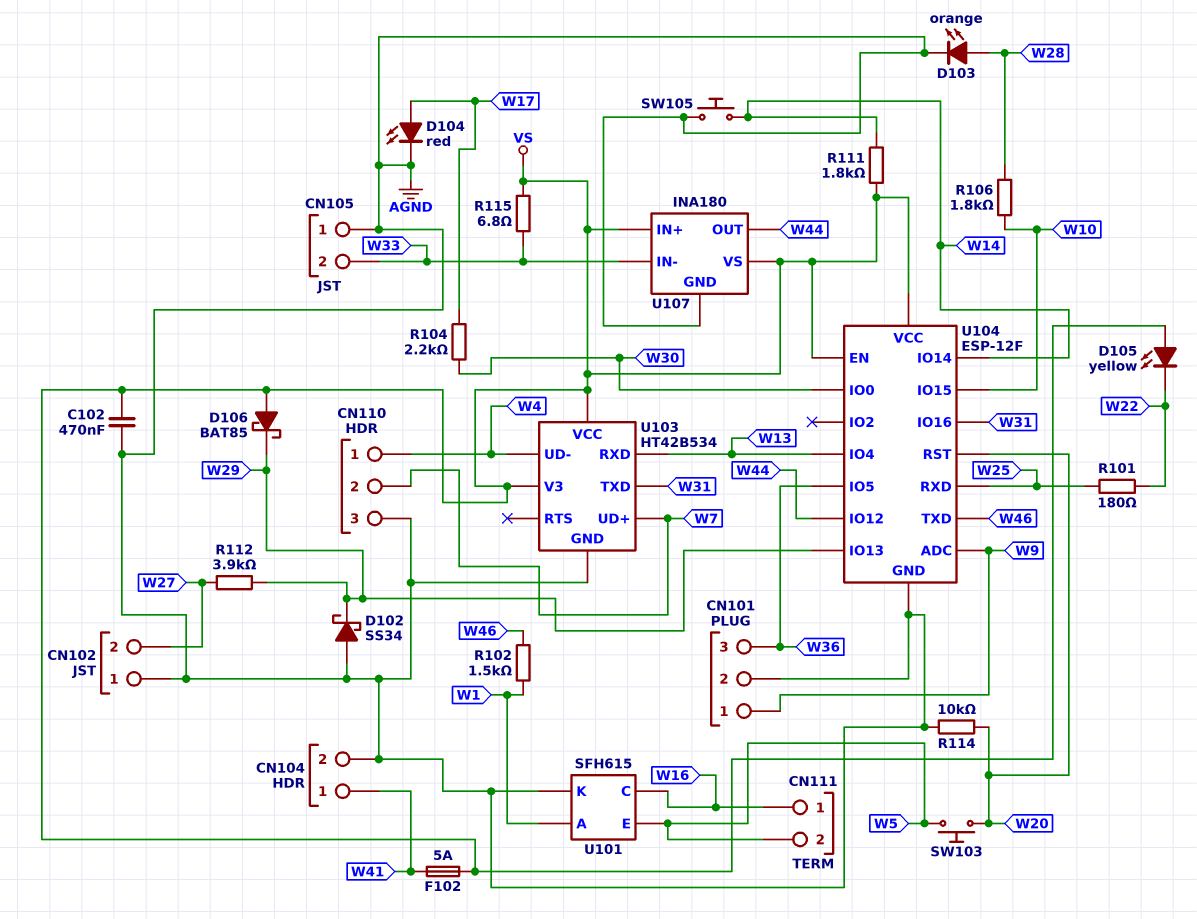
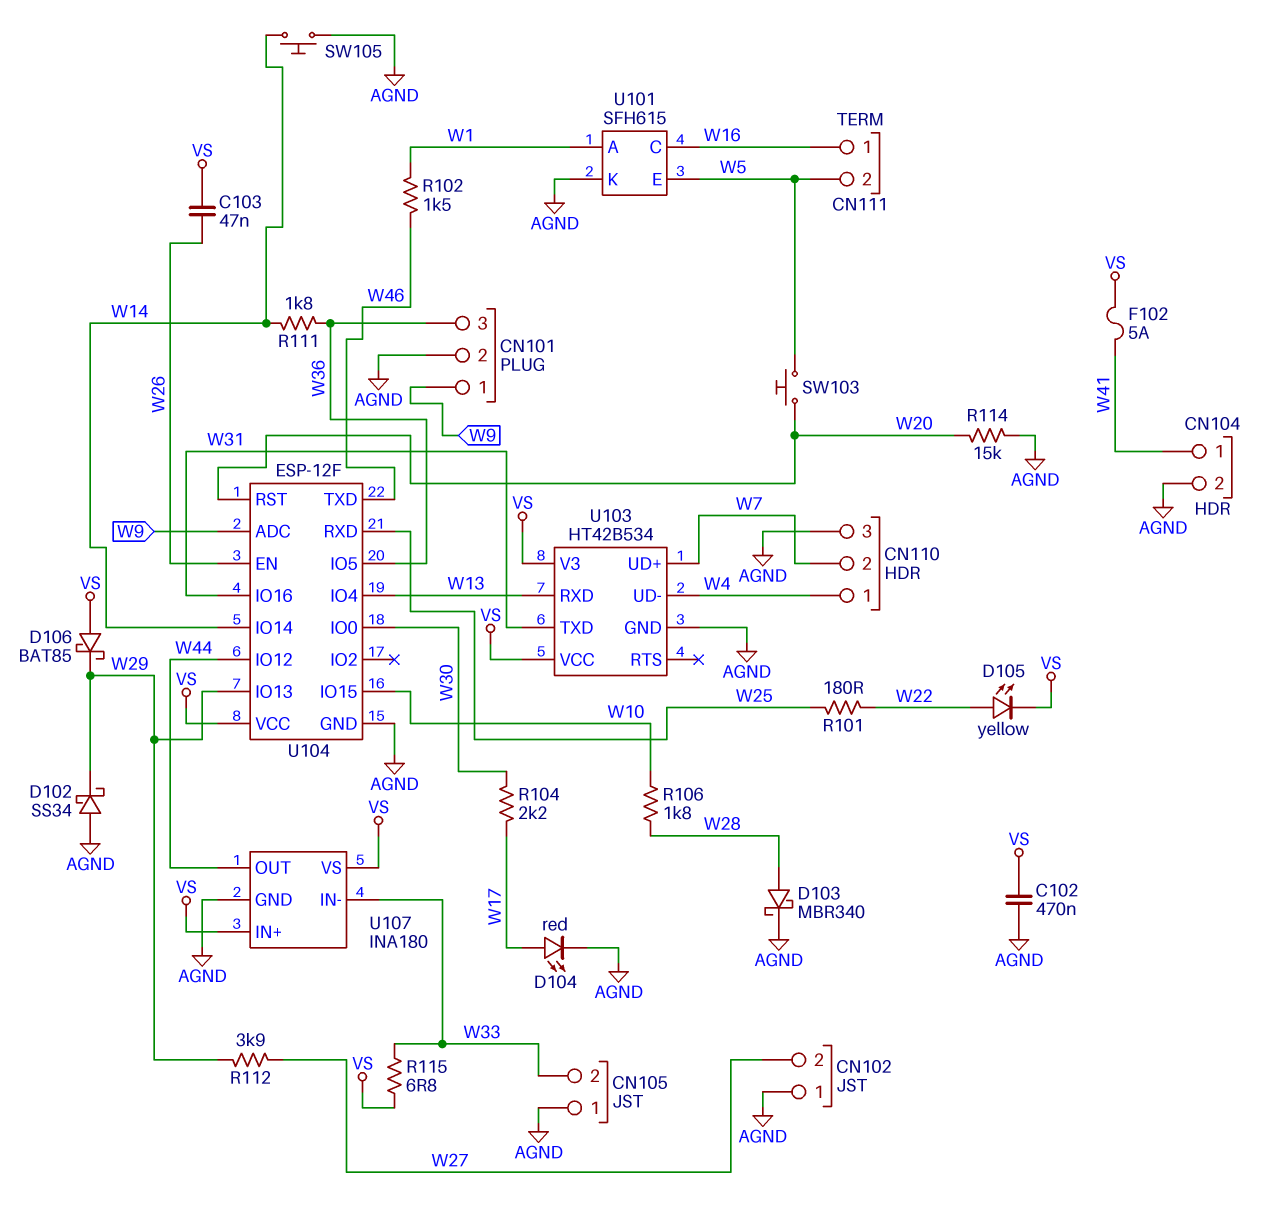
C103: none -> 47nF (VS, W26)
D103: LED orange (A W28, K AGND) -> schottky MBR340 (A W28, K AGND)
D105: LED yellow (A VS, K W22) -> LED yellow (A W22, K VS)
R111: 1.8k (VS, W14) -> 1.8k (W14, W36)
R114: 10k (AGND, W20) -> 15k (AGND, W20)
U104 pin EN: VS -> W26

